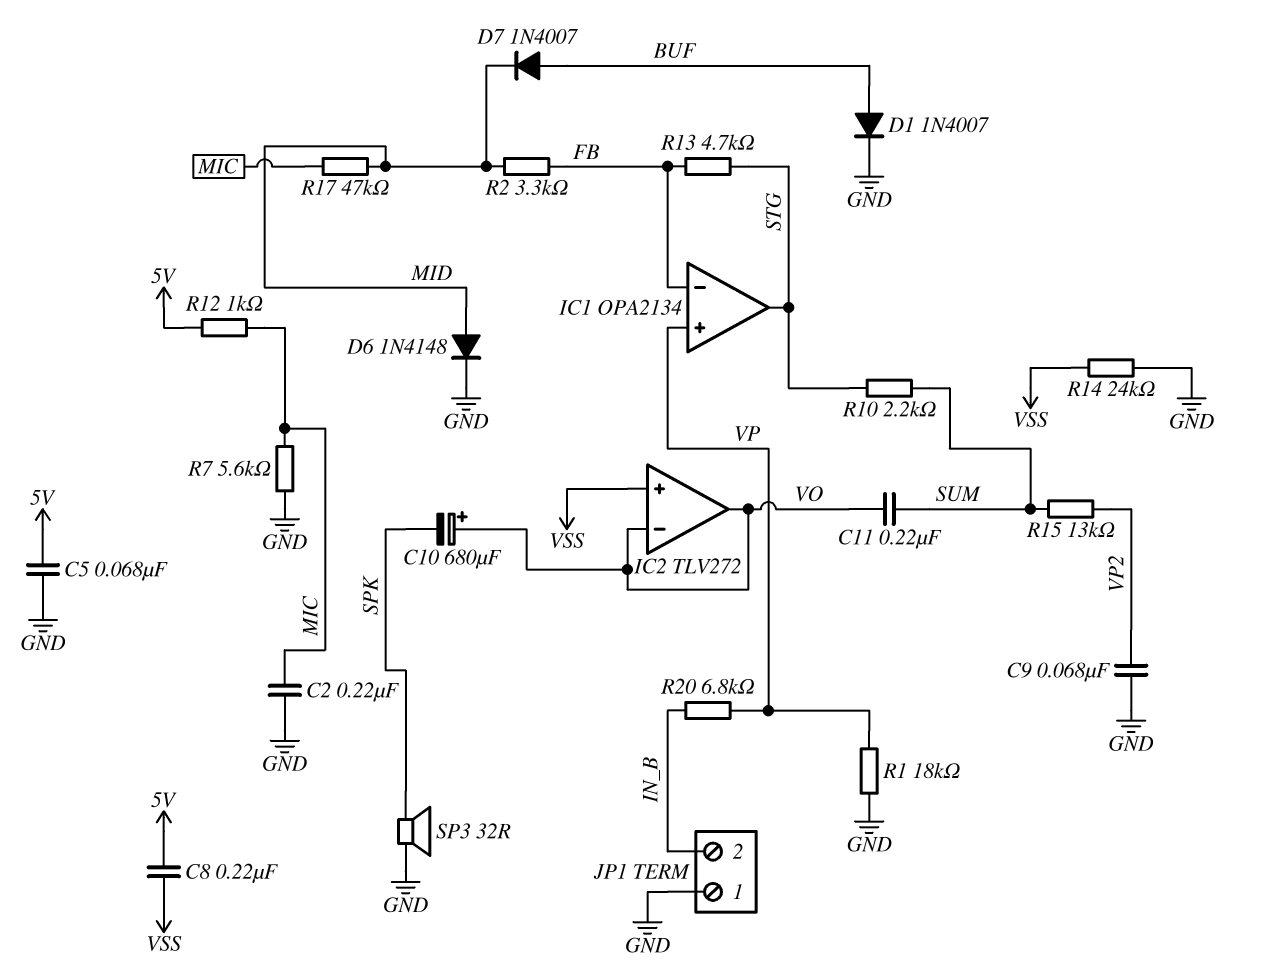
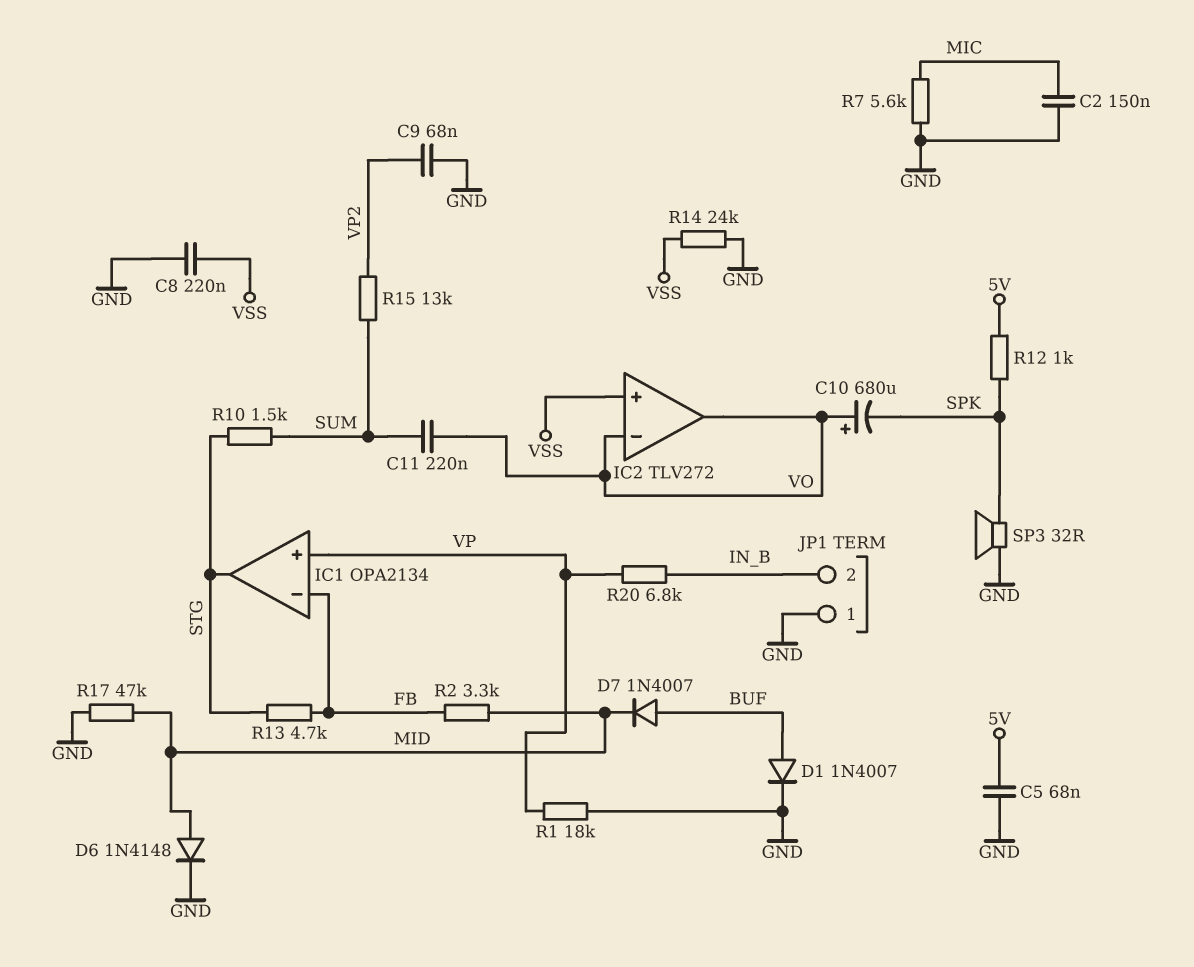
C2: 220nF (GND, MIC) -> 150nF (GND, MIC)
C8: 220nF (5V, VSS) -> 220nF (GND, VSS)
R10: 2.2k (STG, SUM) -> 1.5k (STG, SUM)
R12: 1k (5V, MIC) -> 1k (5V, SPK)
R17: 47k (MIC, MID) -> 47k (GND, MID)

